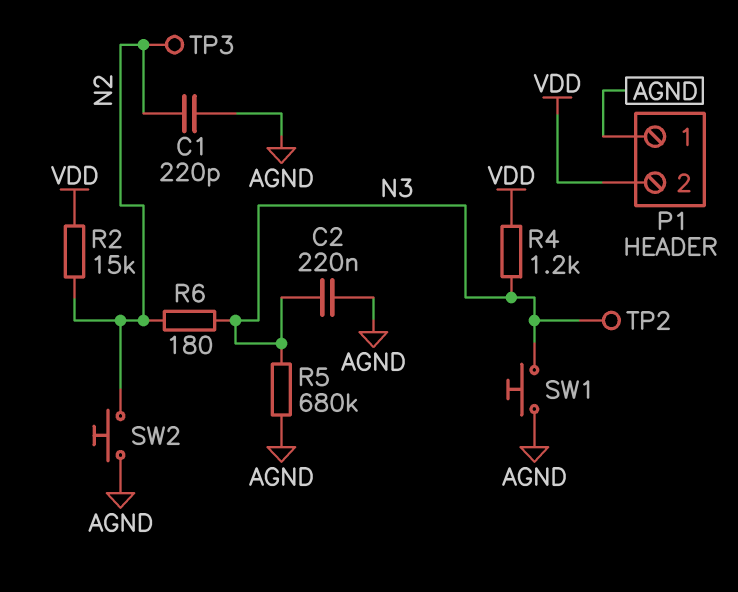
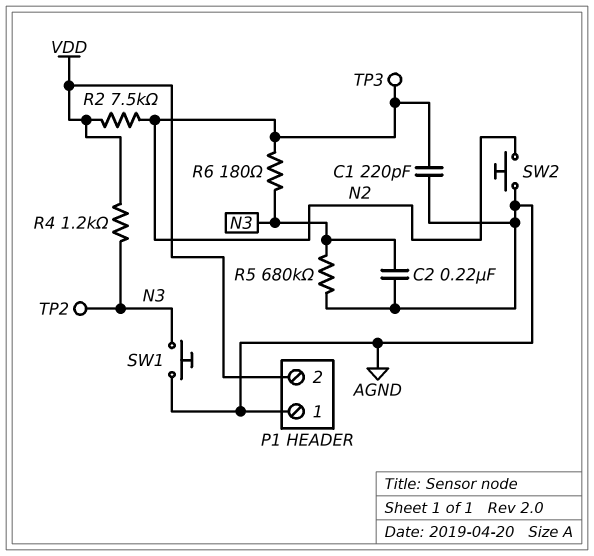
R2: 15k (N2, VDD) -> 7.5k (N2, VDD)

